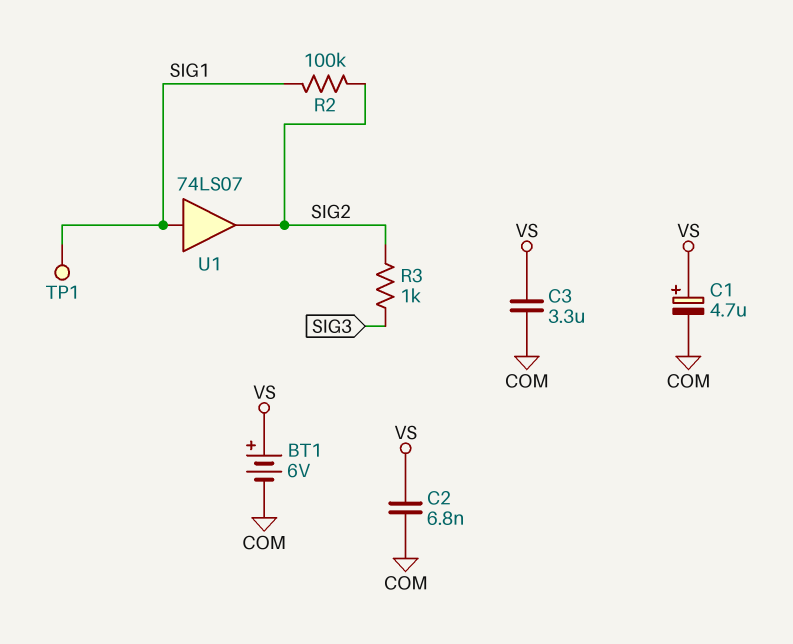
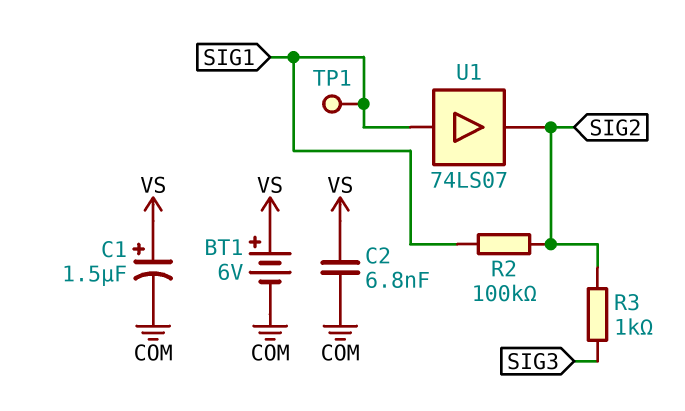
C1: 4.7uF (plus VS, minus COM) -> 1.5uF (plus VS, minus COM)
C3: 3.3uF (COM, VS) -> none

